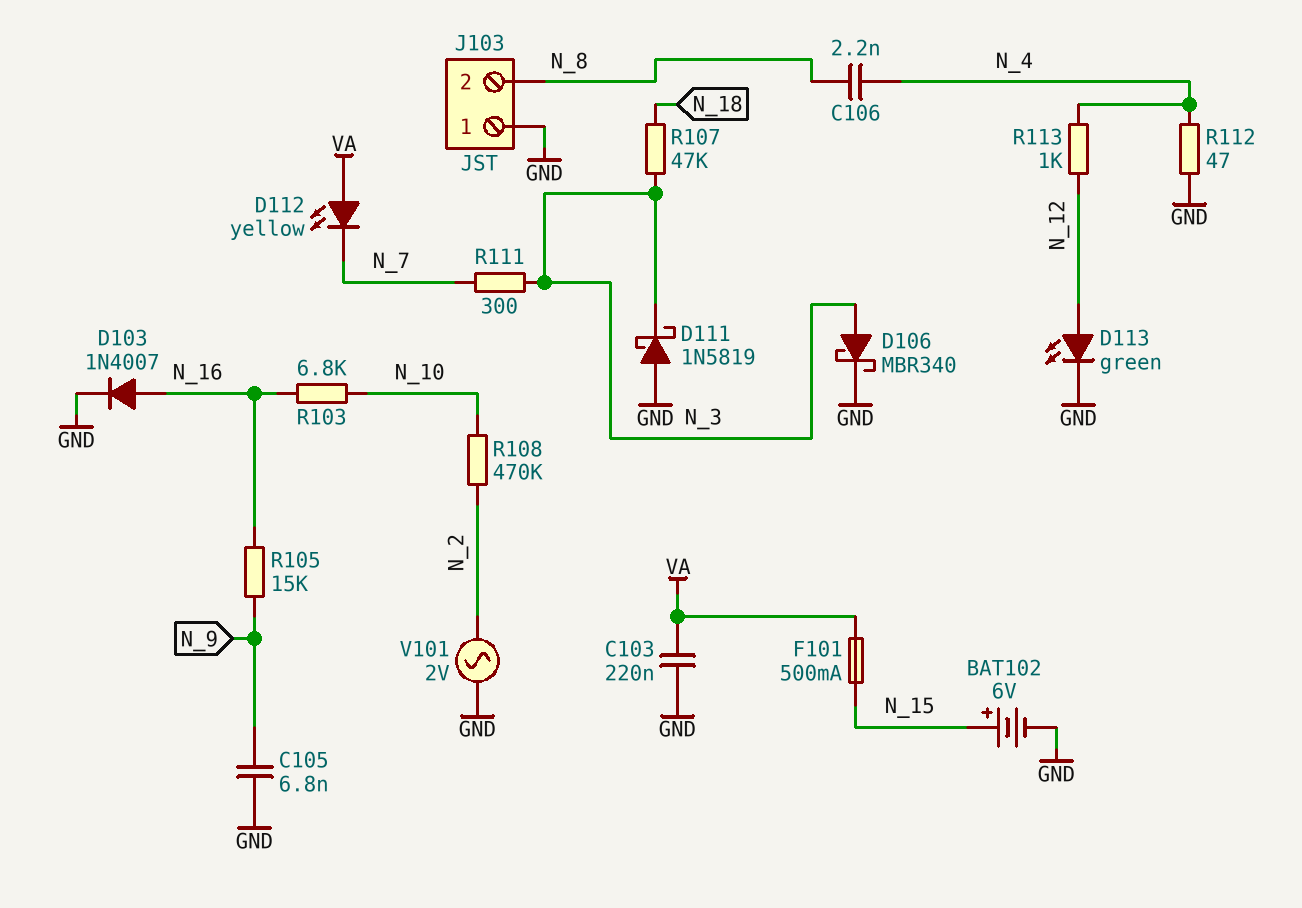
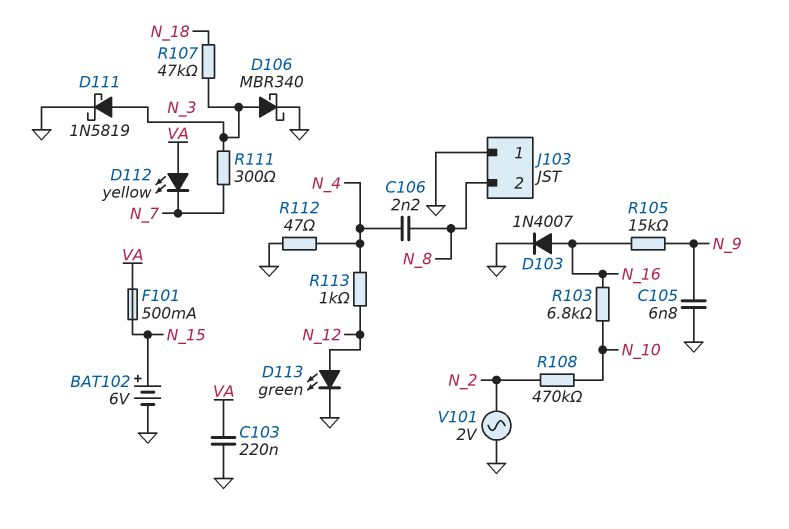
D111: schottky 1N5819 (A GND, K N_3) -> schottky 1N5819 (A N_3, K GND)

